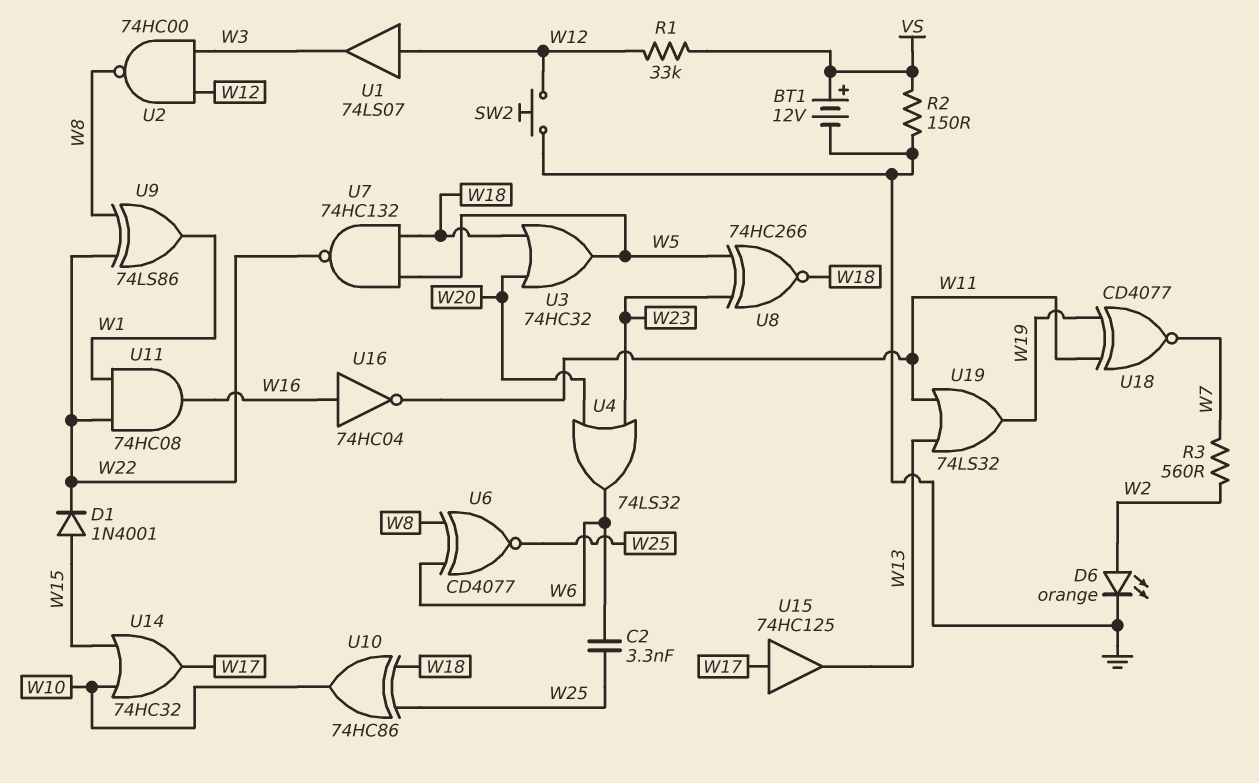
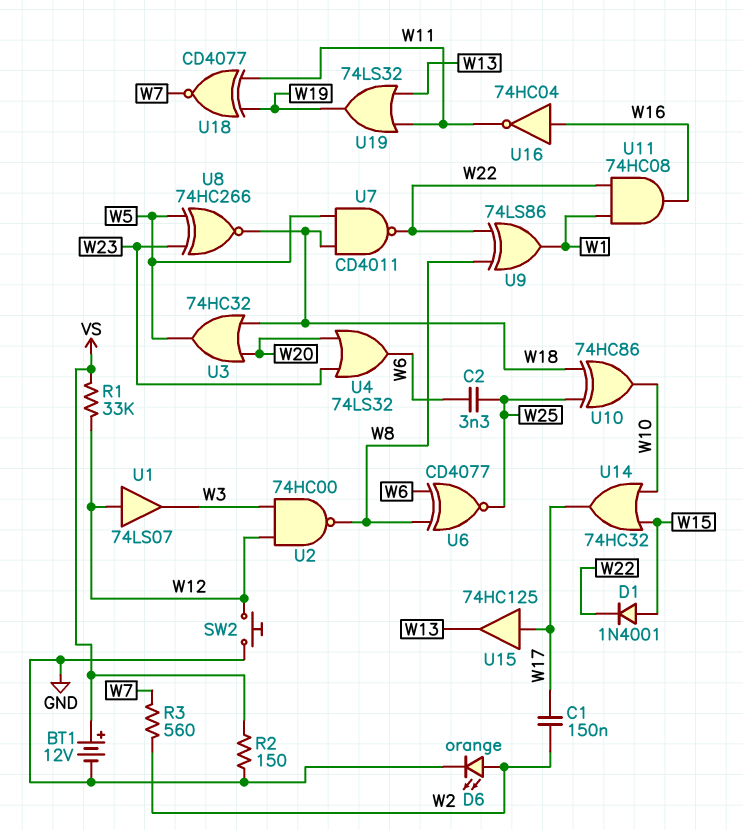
C1: none -> 150nF (W2, W17)
U7: NAND 74HC132 (in W5, in W18, out W22) -> NAND CD4011 (in W5, in W18, out W22)

